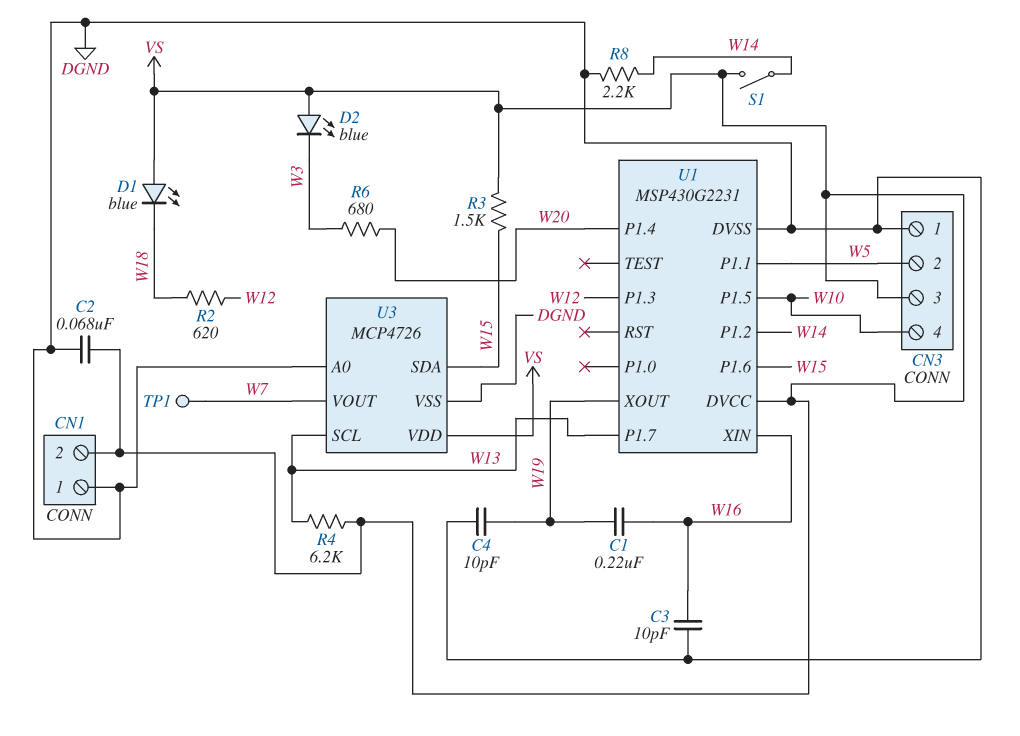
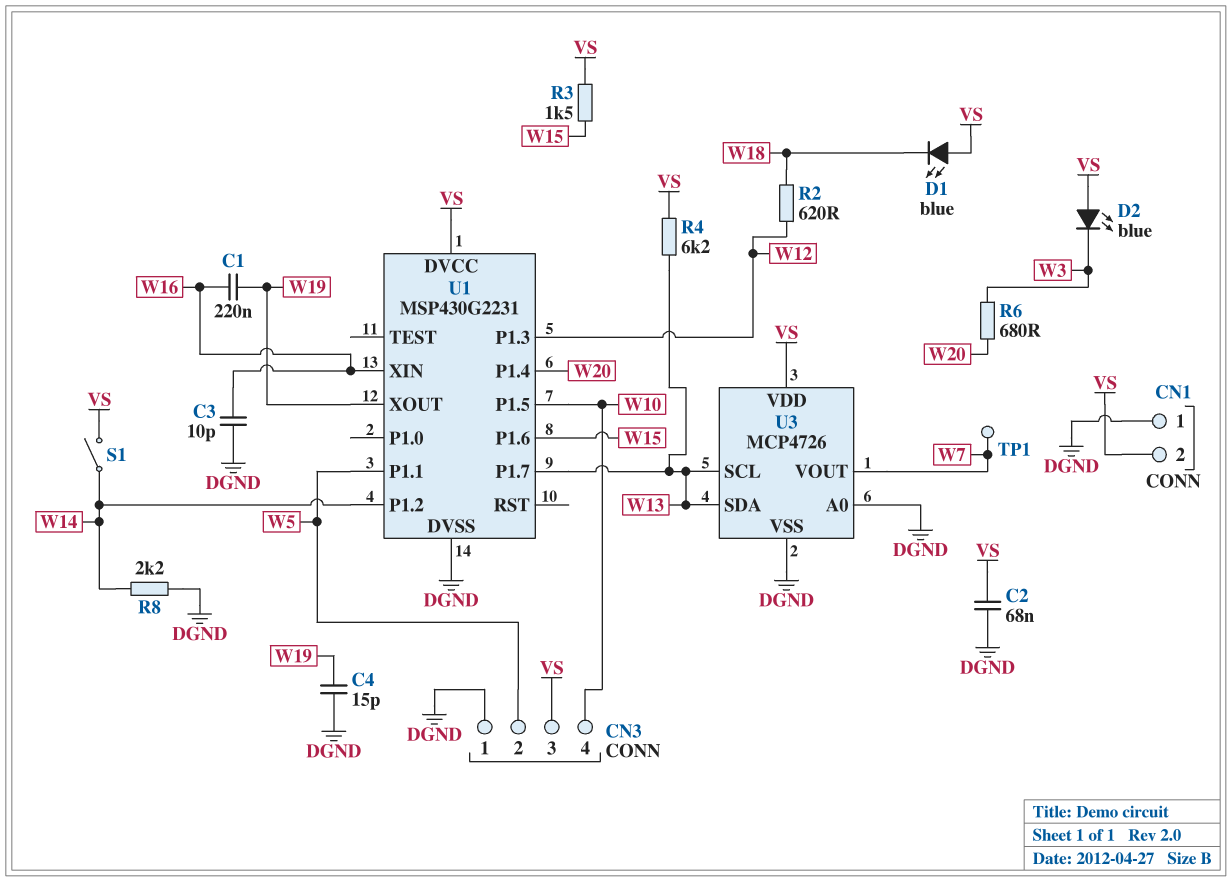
C4: 10pF (DGND, W19) -> 15pF (DGND, W19)
U3 pin SDA: W15 -> W13

